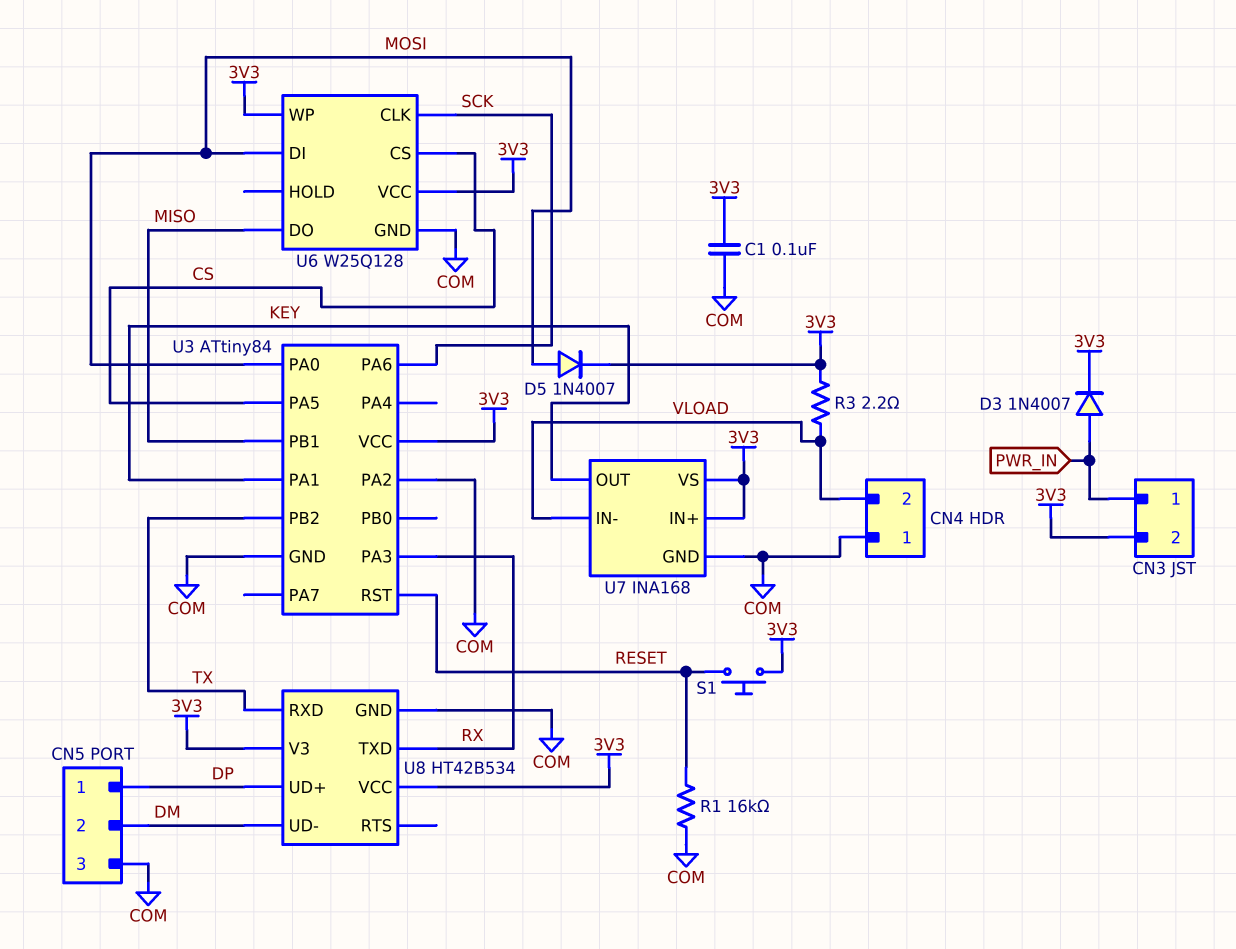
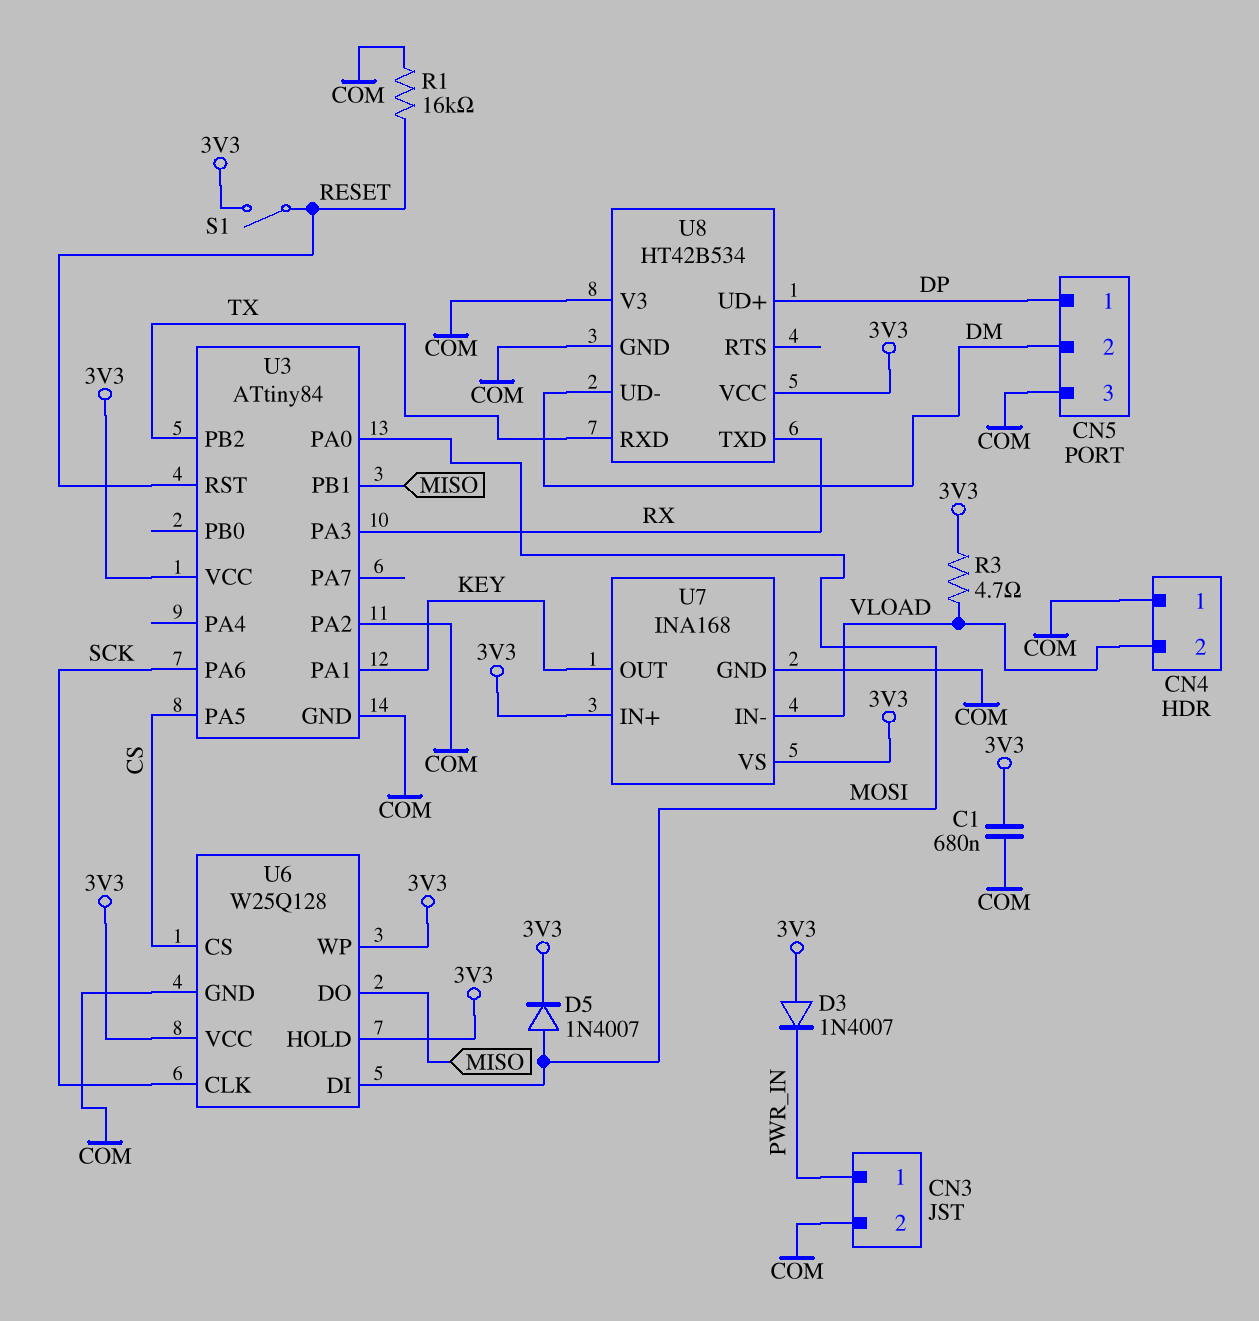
C1: 100nF (3V3, COM) -> 680nF (3V3, COM)
CN3 pin 2: 3V3 -> COM
D3: diode 1N4007 (A PWR_IN, K 3V3) -> diode 1N4007 (A 3V3, K PWR_IN)
R3: 2.2 (3V3, VLOAD) -> 4.7 (3V3, VLOAD)
S1: button (3V3, RESET) -> switch (3V3, RESET)
U6 pin HOLD: none -> 3V3
U8 pin V3: 3V3 -> COM

